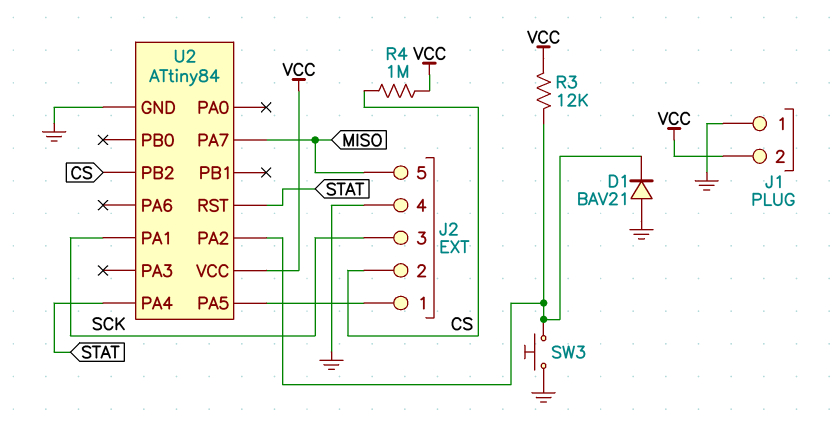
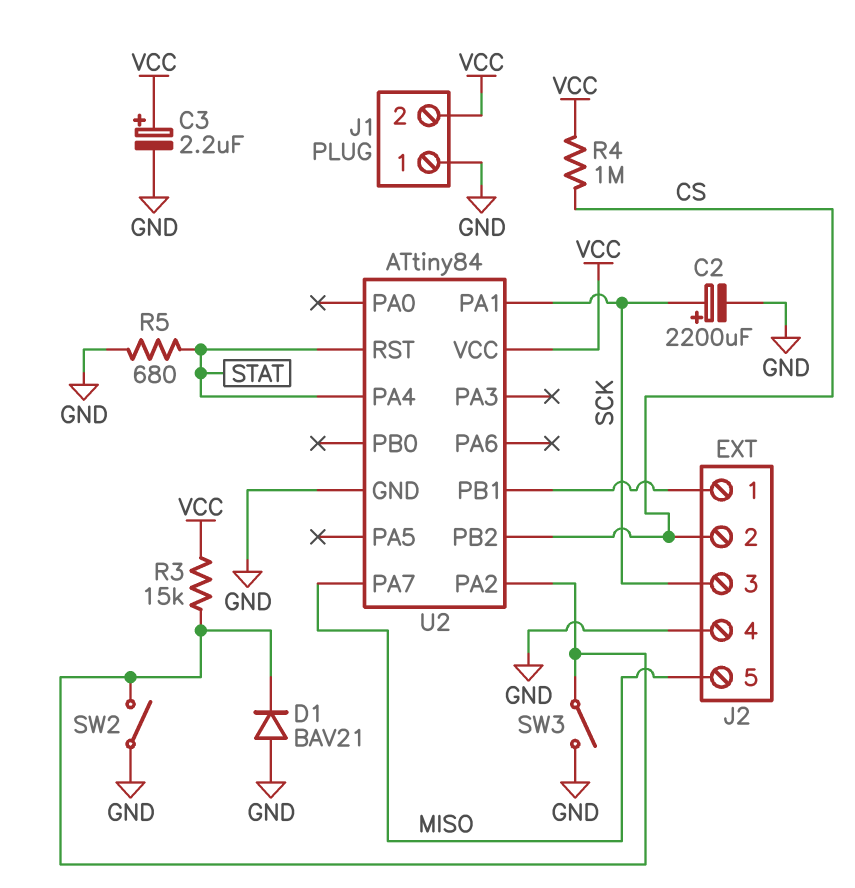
C2: none -> 2200uF (plus SCK, minus GND)
C3: none -> 2.2uF (plus VCC, minus GND)
R3: 12k (U2/PA2, VCC) -> 15k (U2/PA2, VCC)
R5: none -> 680 (GND, STAT)
SW2: none -> switch (GND, U2/PA2)
SW3: button (GND, U2/PA2) -> switch (GND, U2/PA2)
U2 pin PA5: J2/1 -> none
U2 pin PB1: none -> J2/1

